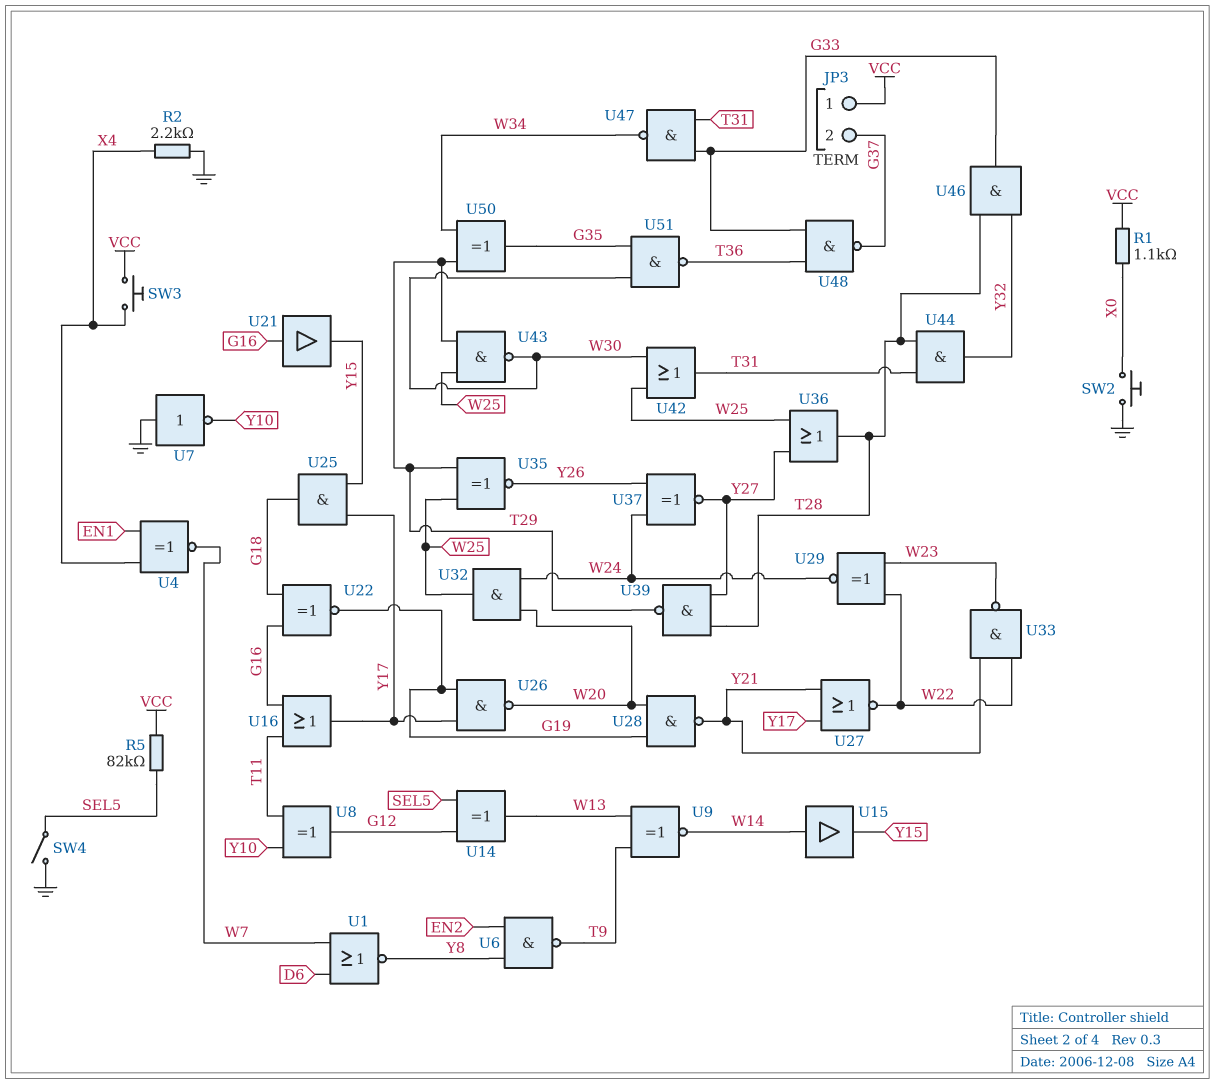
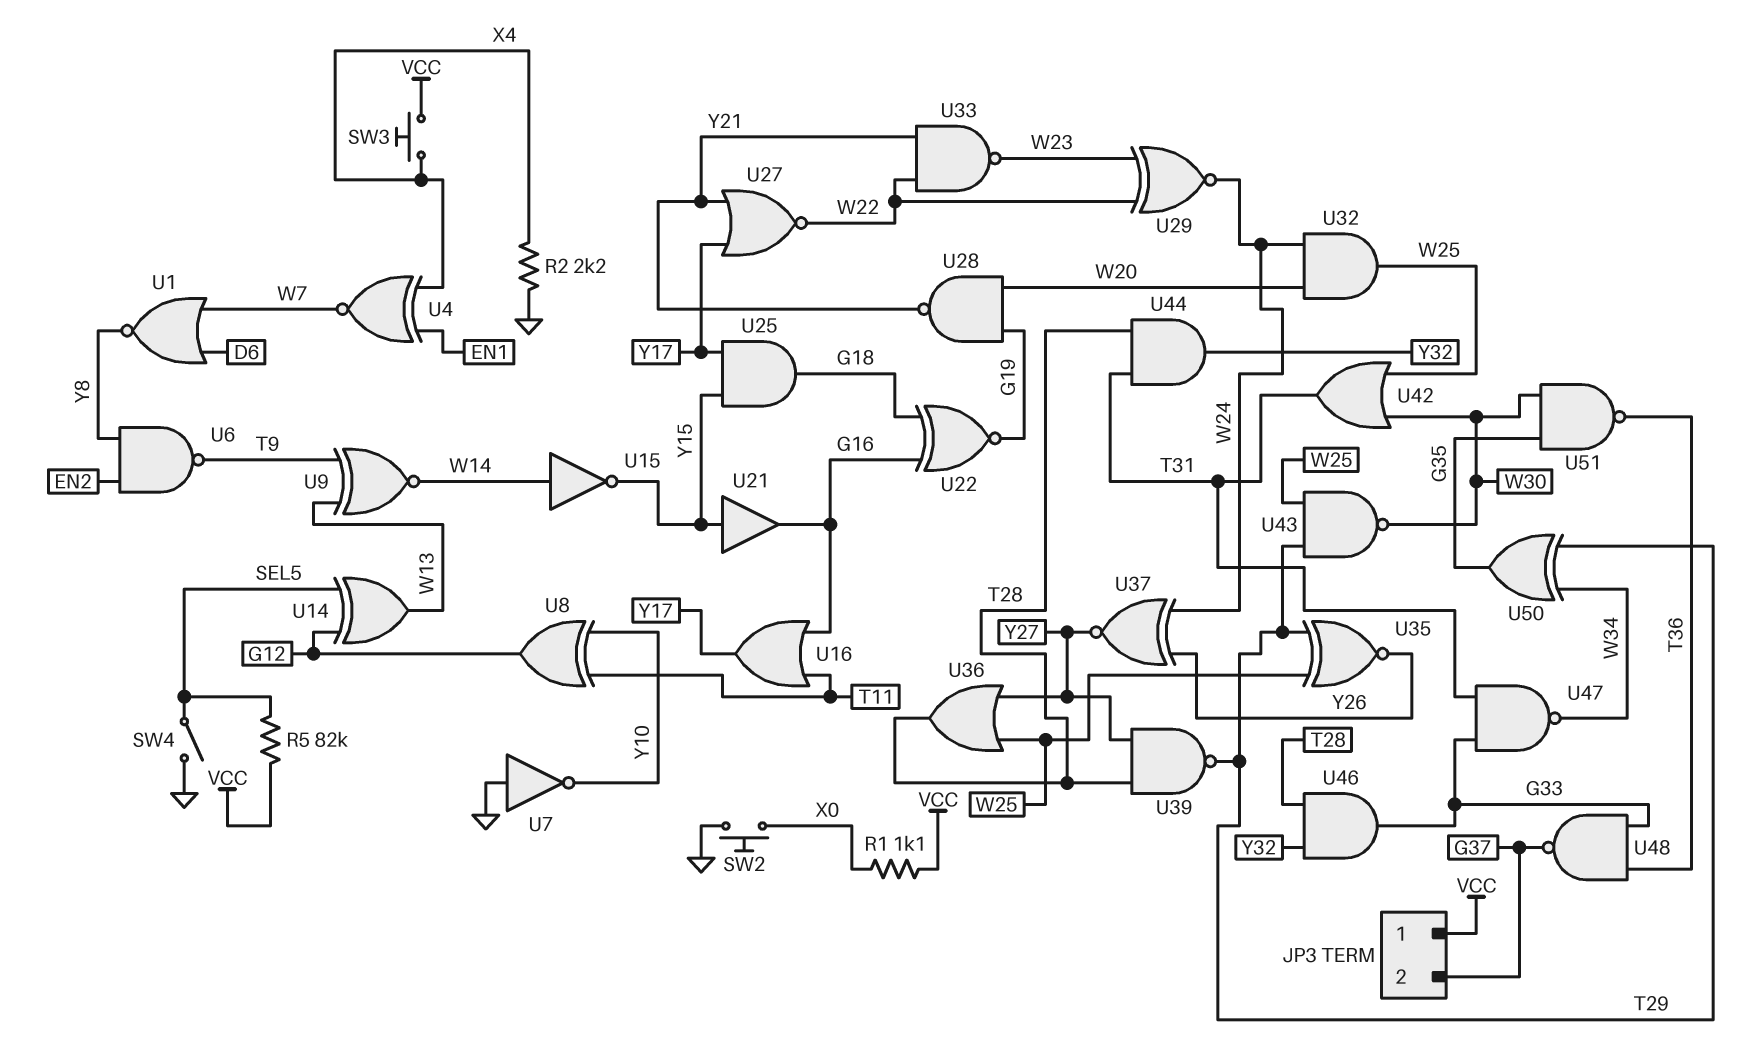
U15: buffer (in W14, out Y15) -> NOT (in W14, out Y15)
U21: buffer (in G16, out Y15) -> buffer (in Y15, out G16)
U26: NAND (in G19, in Y17, out W20) -> none

